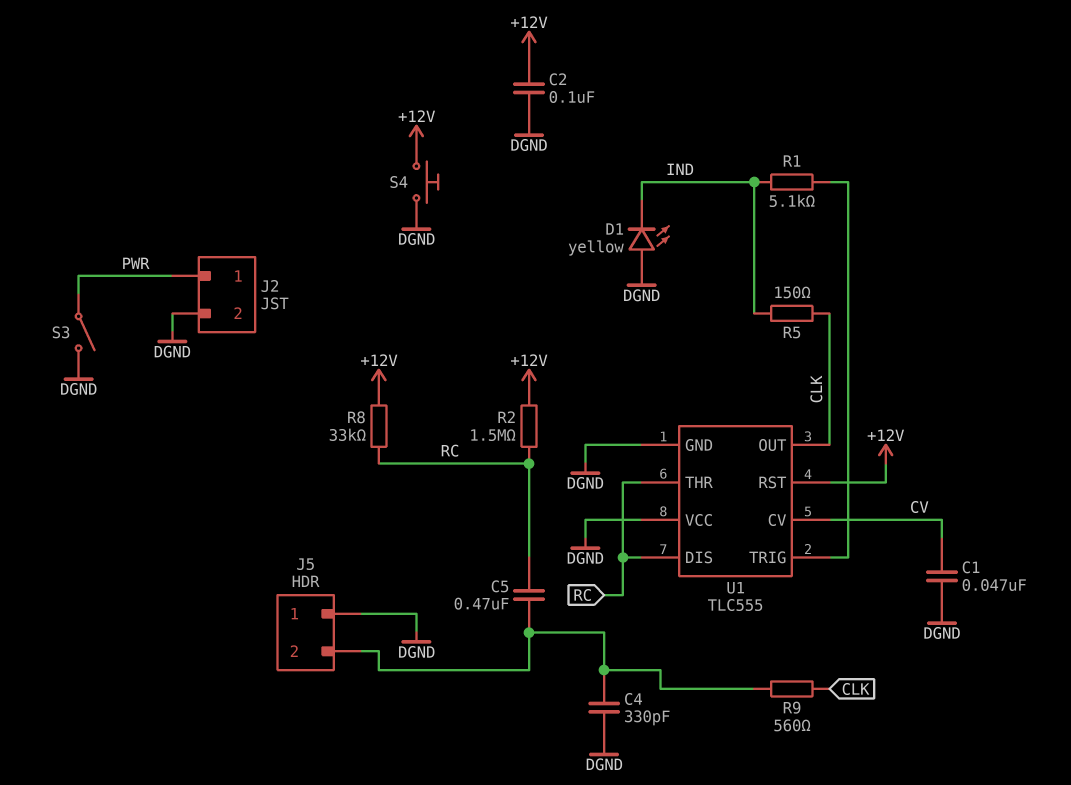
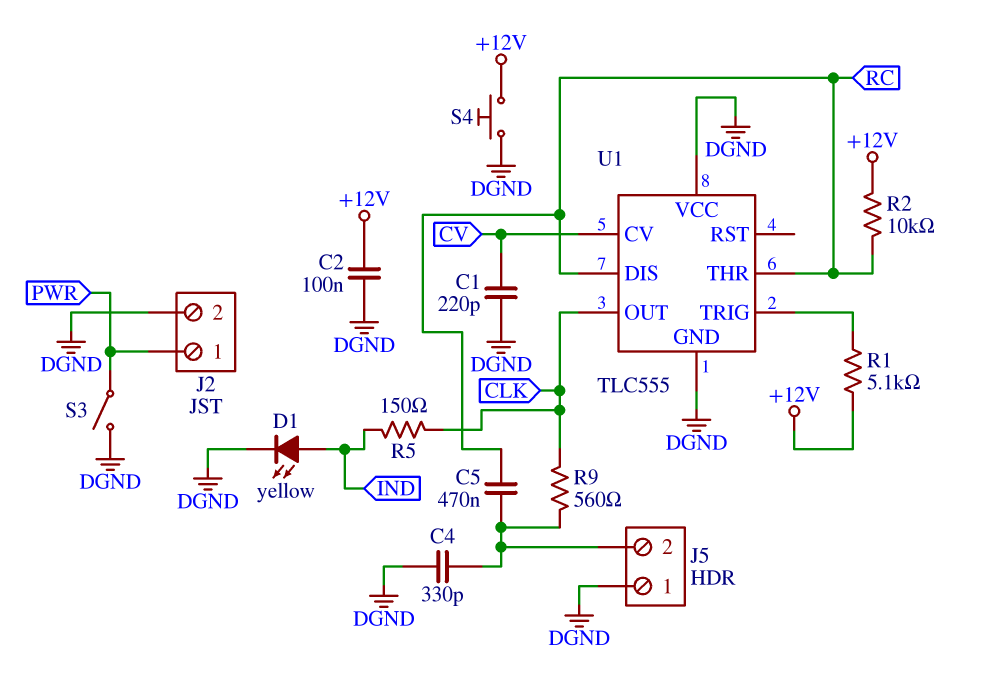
C1: 47nF (CV, DGND) -> 220pF (CV, DGND)
D1: LED yellow (A DGND, K IND) -> LED yellow (A IND, K DGND)
R1: 5.1k (IND, U1/TRIG) -> 5.1k (+12V, U1/TRIG)
R2: 1.5M (+12V, RC) -> 10k (+12V, RC)
R8: 33k (+12V, RC) -> none
U1 pin RST: +12V -> none

